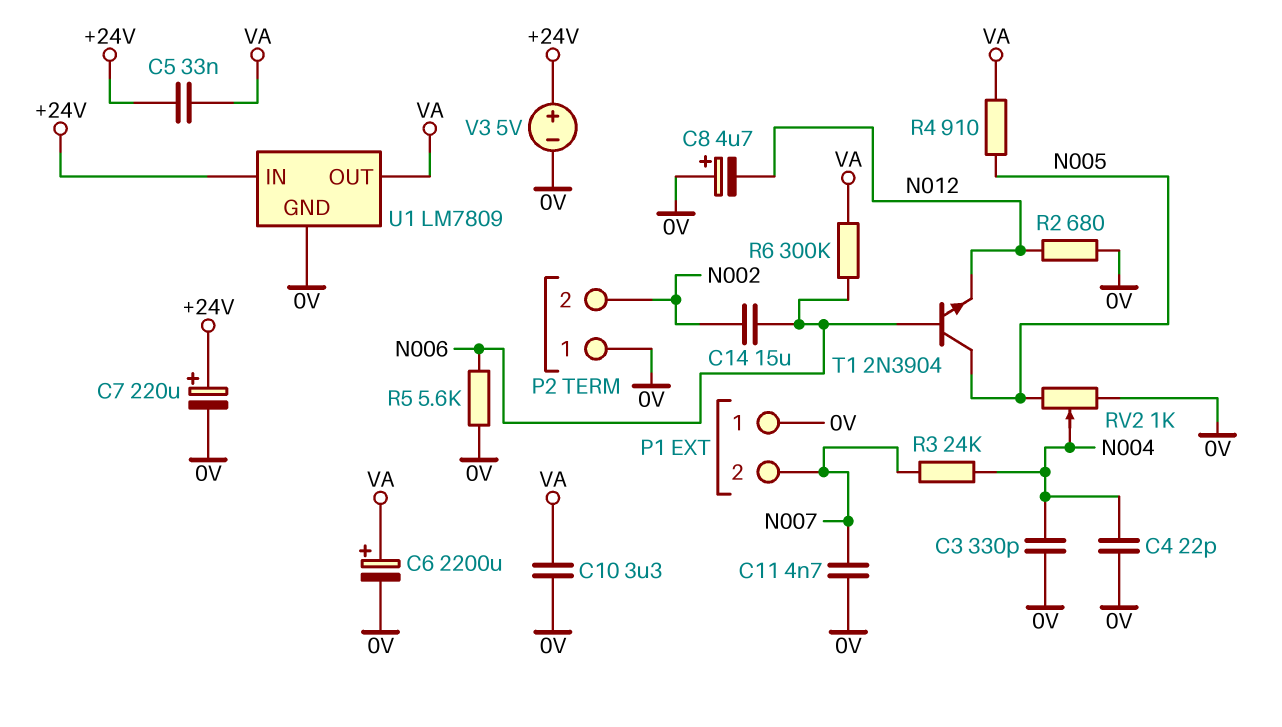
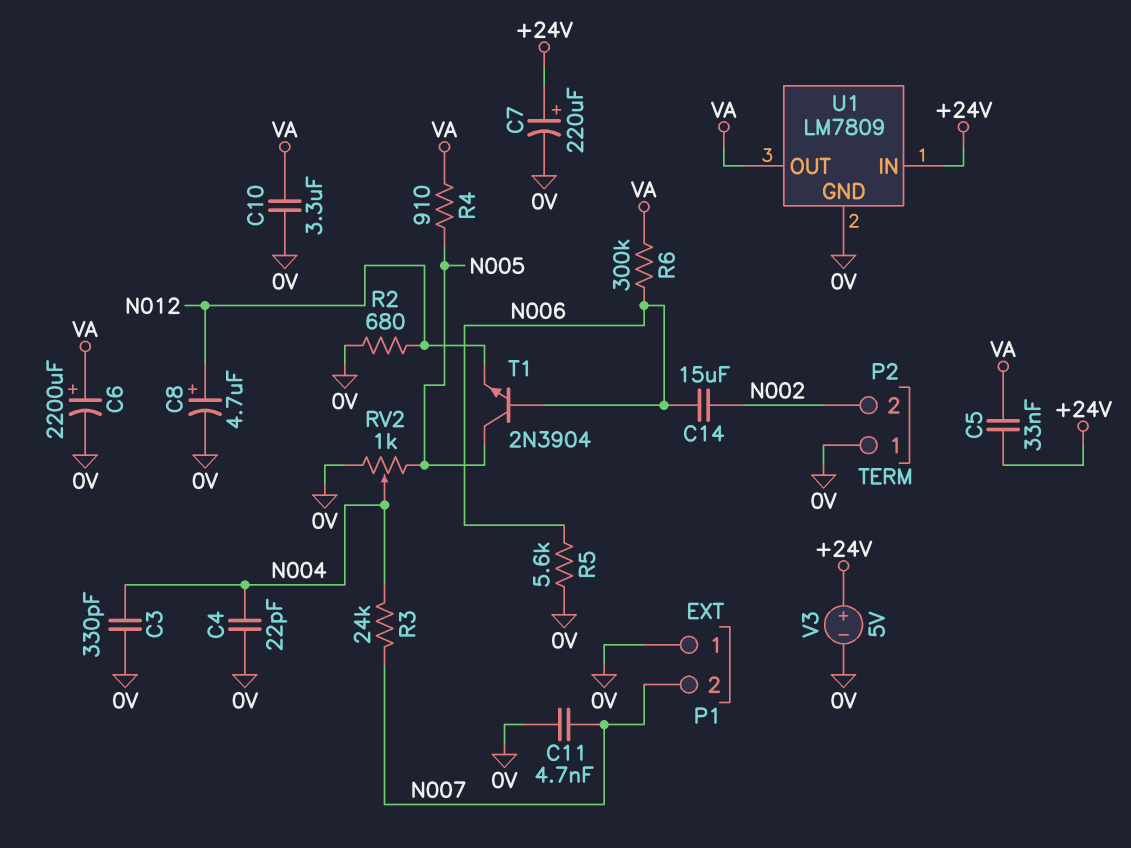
C8: 4.7uF (plus 0V, minus N012) -> 4.7uF (plus N012, minus 0V)

